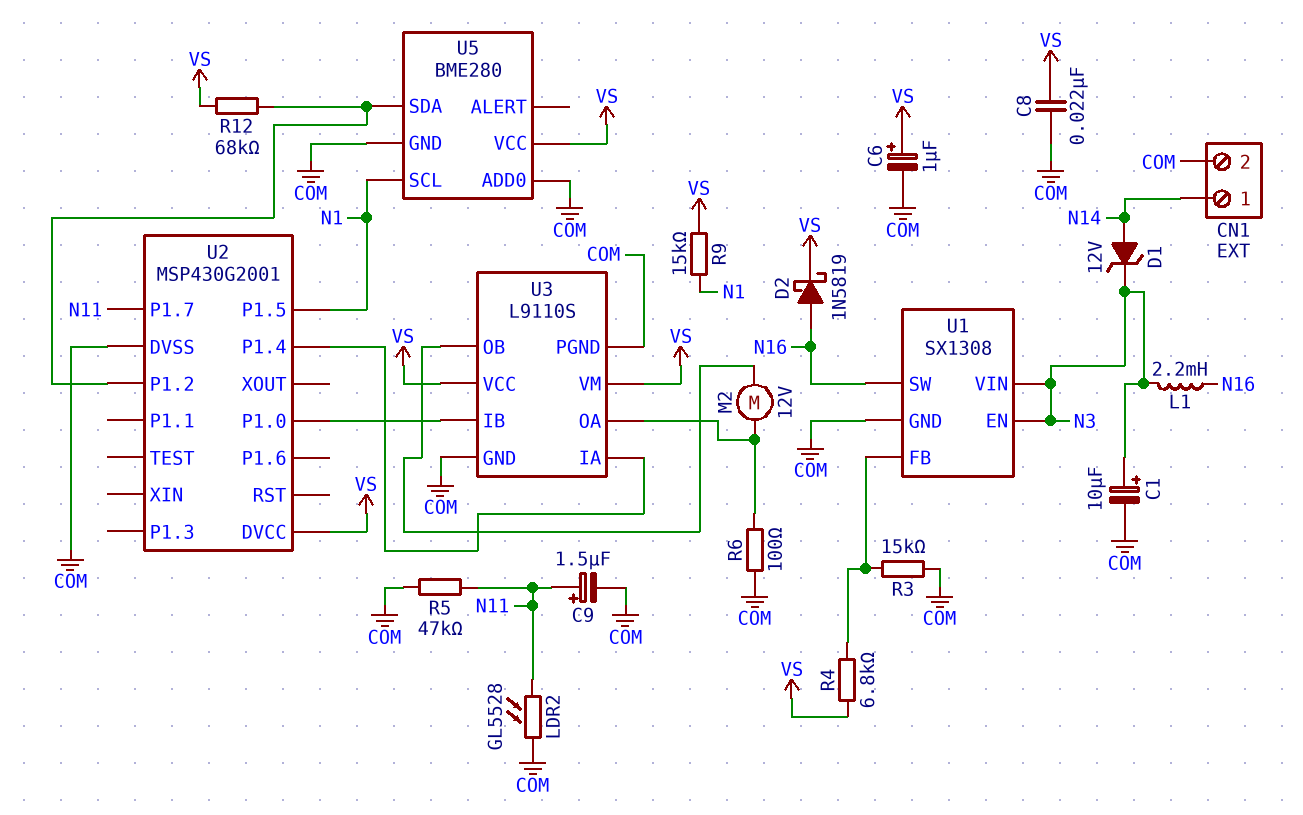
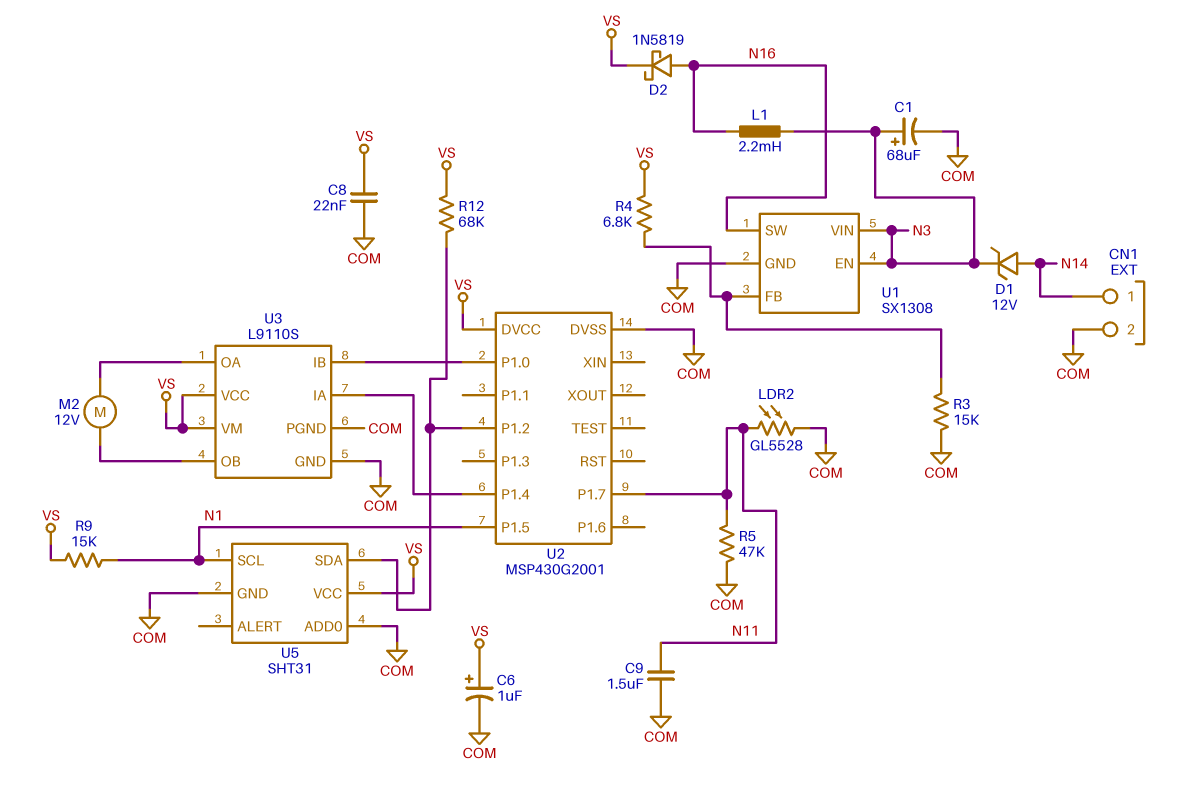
C1: 10uF (plus N3, minus COM) -> 68uF (plus N3, minus COM)
C9: 1.5uF (plus N11, minus COM) -> 1.5uF (COM, N11)
R6: 100 (COM, U3/OA) -> none
U5: BME280 -> SHT31

